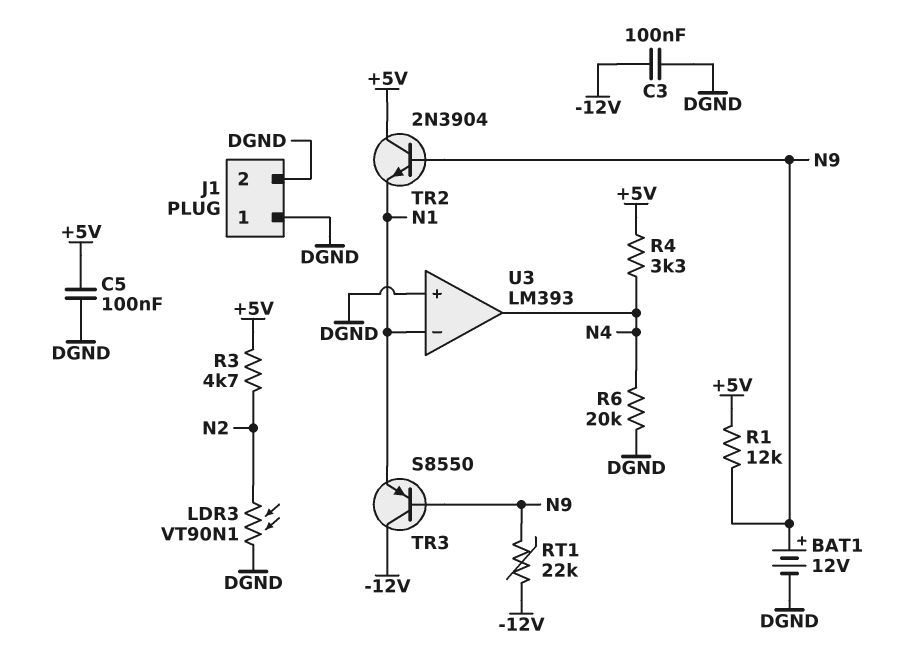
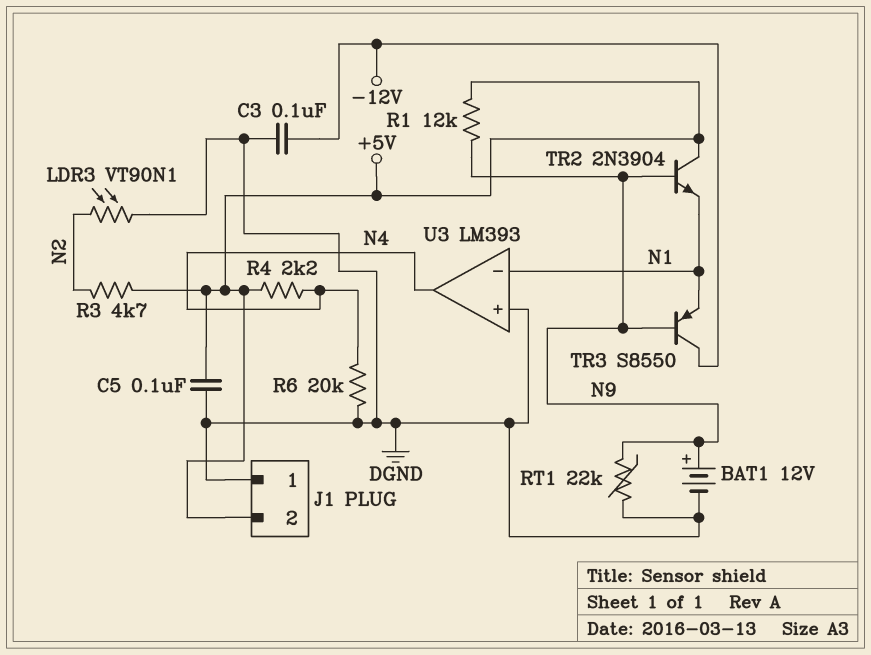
J1 pin 2: DGND -> +5V
R4: 3.3k (+5V, N4) -> 2.2k (+5V, N4)
RT1: 22k (-12V, N9) -> 22k (DGND, N9)

